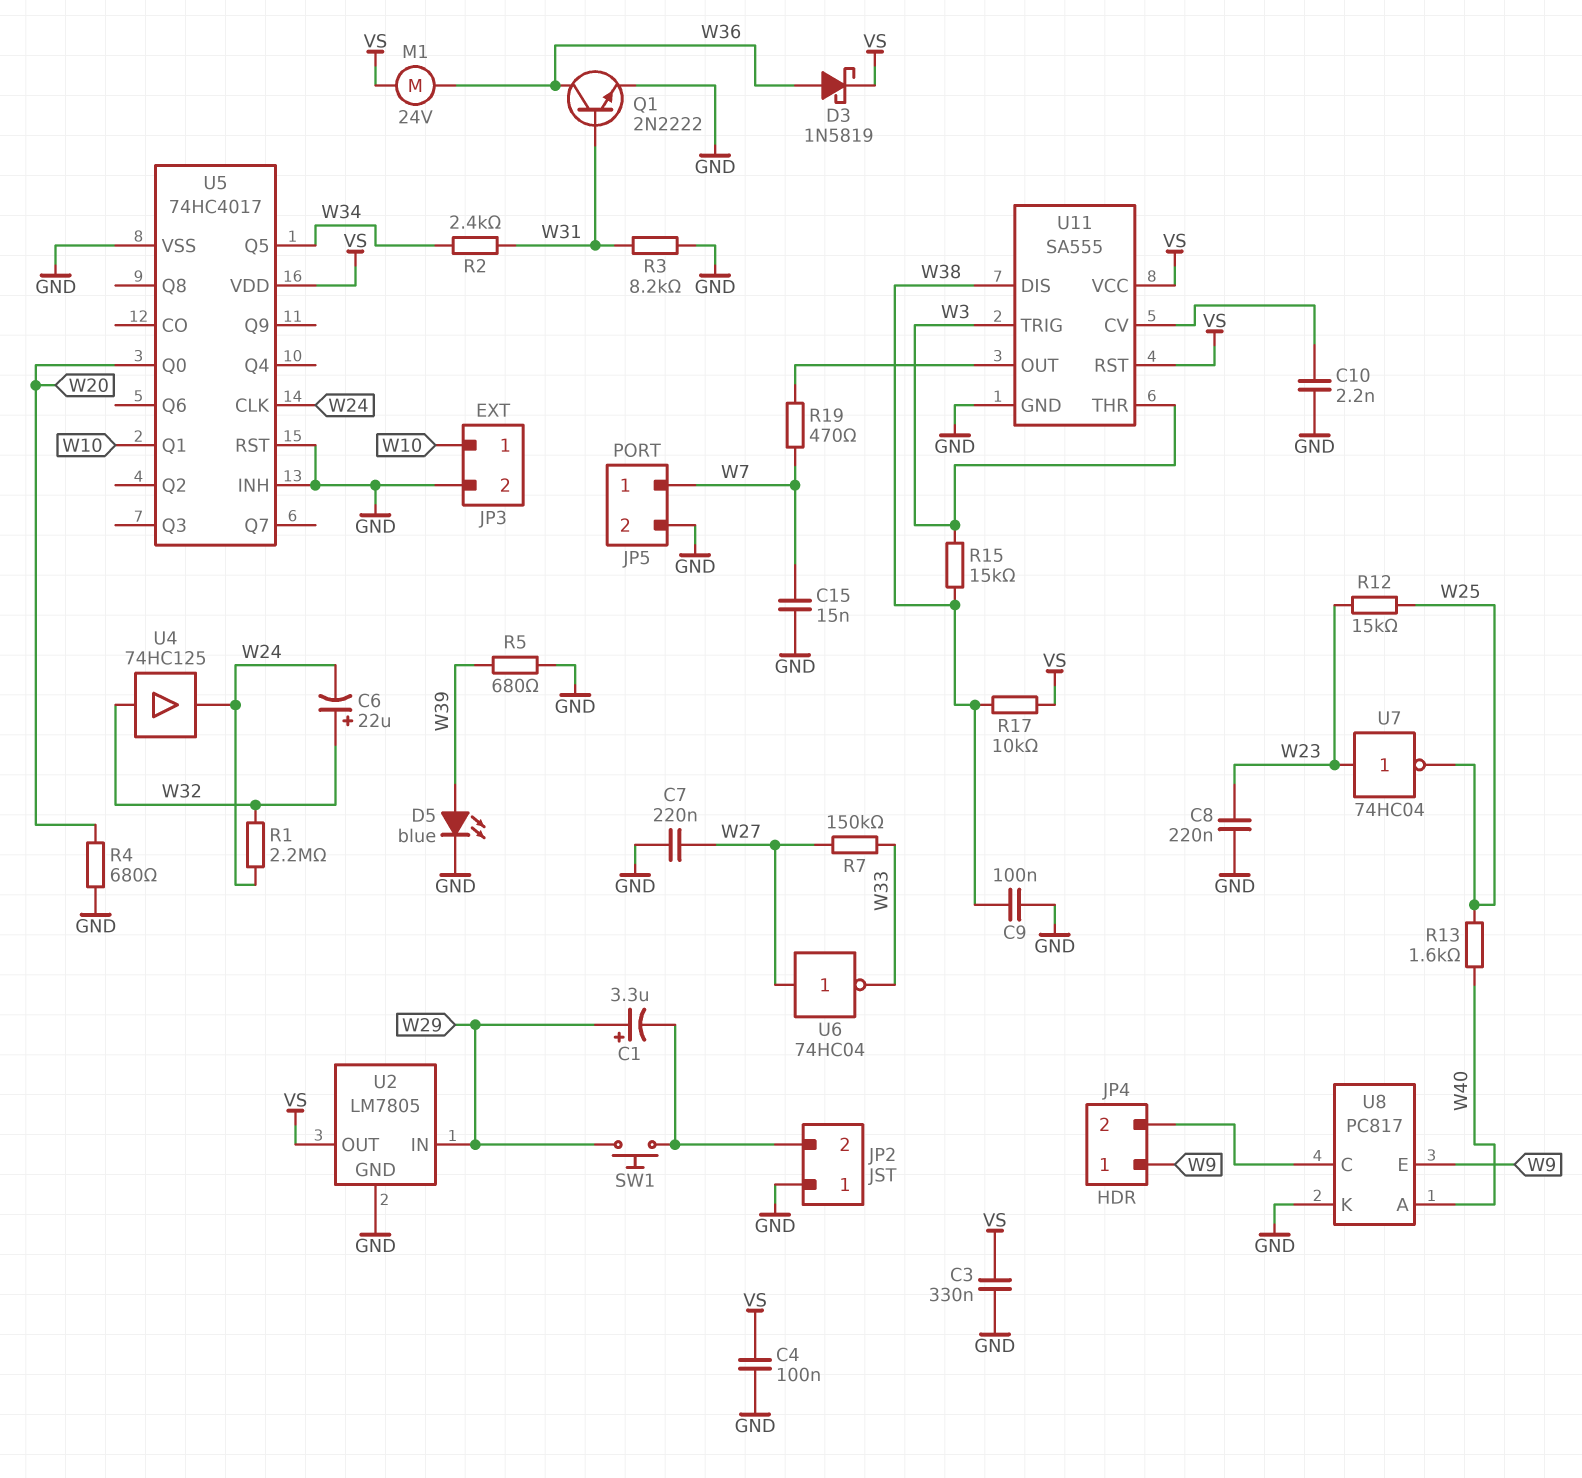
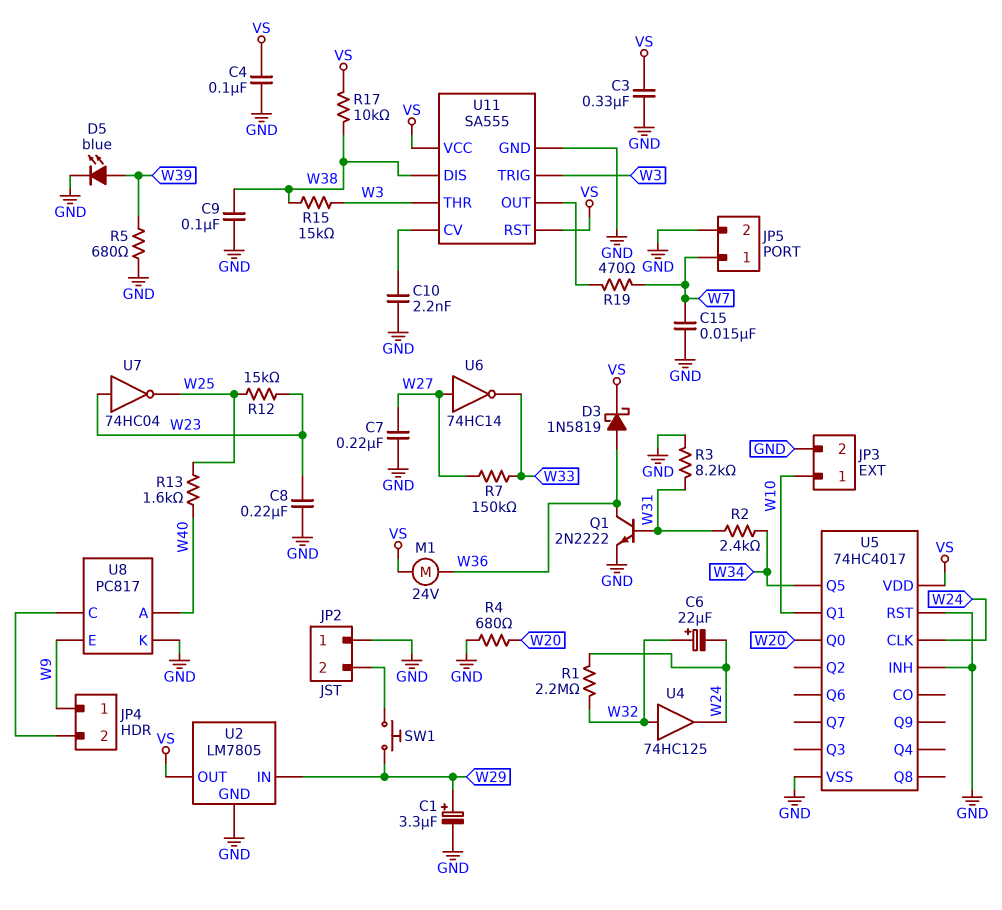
C1: 3.3uF (plus W29, minus JP2/2) -> 3.3uF (plus W29, minus GND)
U6: NOT 74HC04 (in W27, out W33) -> NOT 74HC14 (in W27, out W33)

